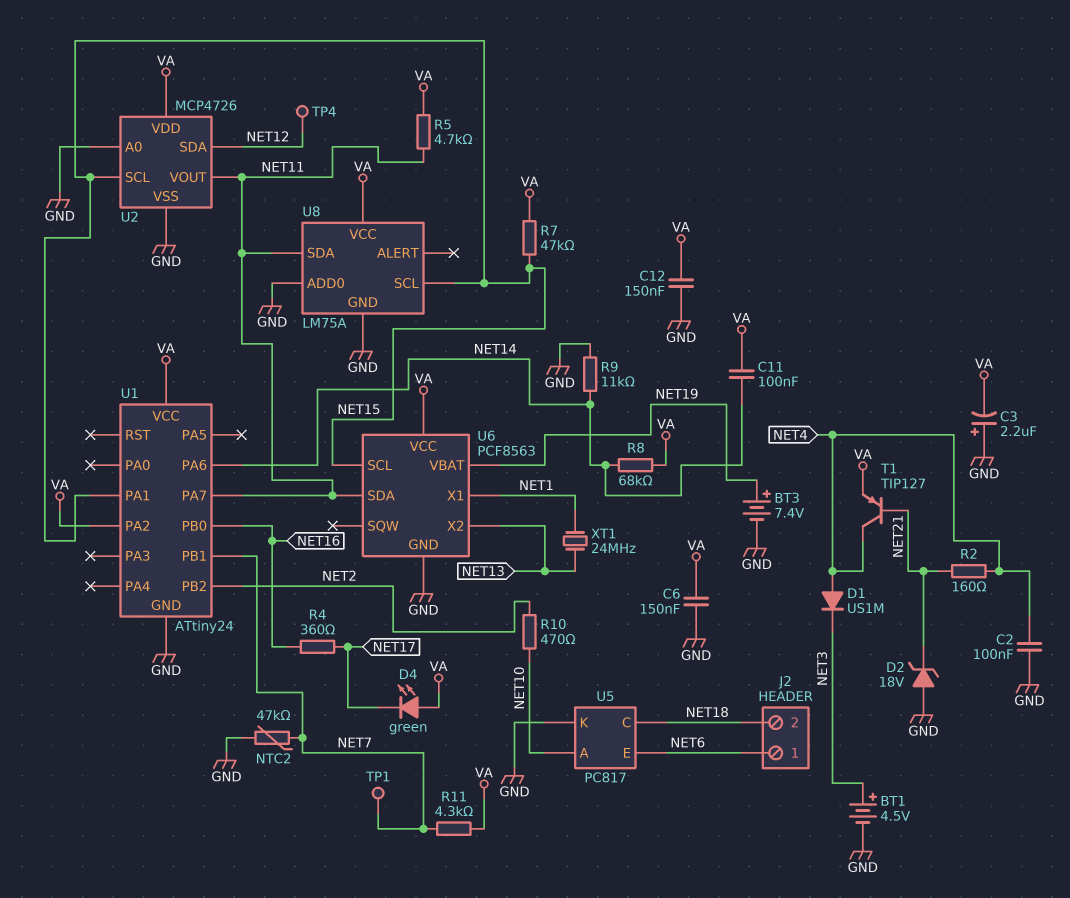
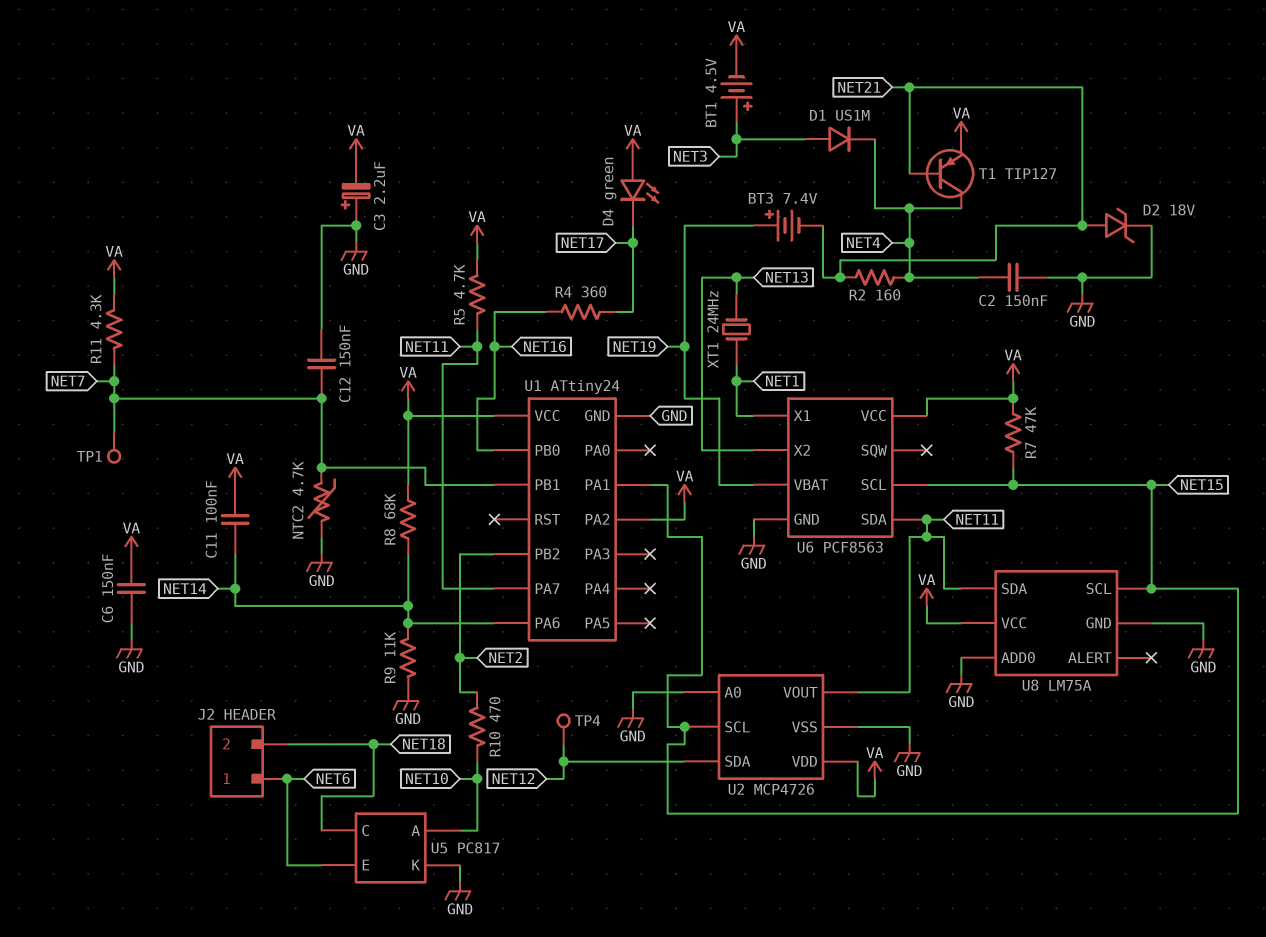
BT1: 4.5V (plus NET3, minus GND) -> 4.5V (plus NET3, minus VA)
BT3: 7.4V (plus NET19, minus GND) -> 7.4V (plus NET19, minus NET21)
C2: 100nF (GND, NET4) -> 150nF (GND, NET4)
C12: 150nF (GND, VA) -> 150nF (GND, NET7)
D1: diode US1M (A NET4, K NET3) -> diode US1M (A NET3, K NET4)
D2: zener 18V (A GND, K NET21) -> zener 18V (A NET21, K GND)
NTC2: 47k (GND, NET7) -> 4.7k (GND, NET7)

